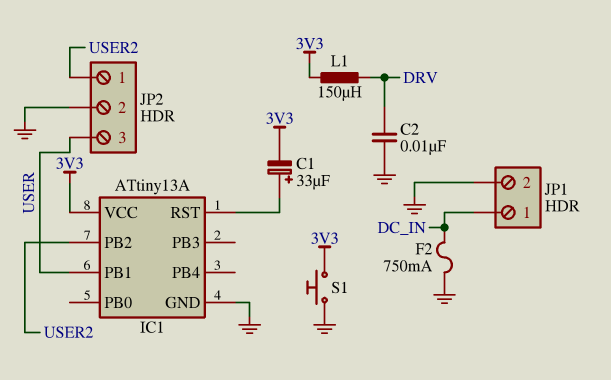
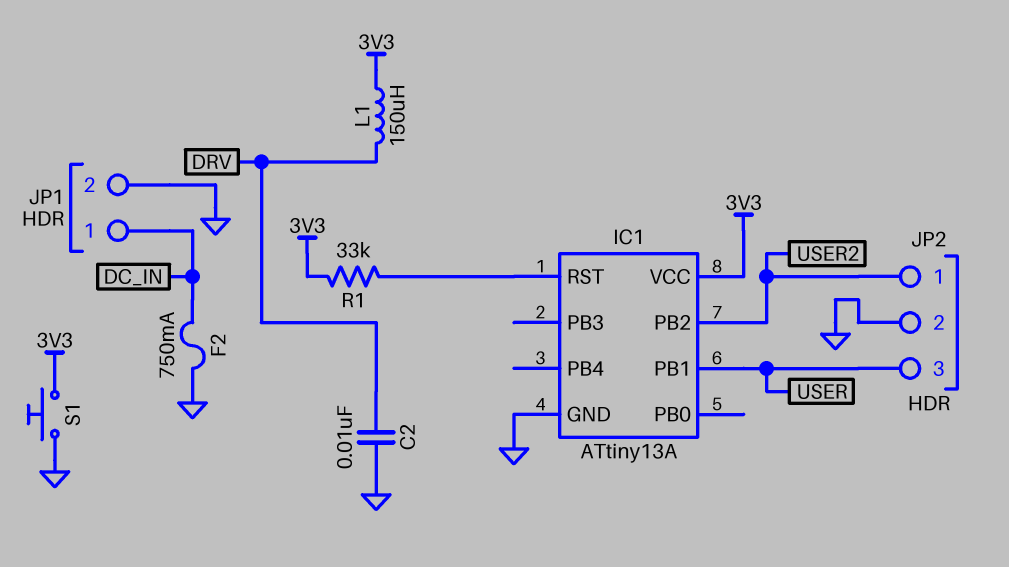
C1: 33uF (plus IC1/RST, minus 3V3) -> none
R1: none -> 33k (3V3, IC1/RST)

